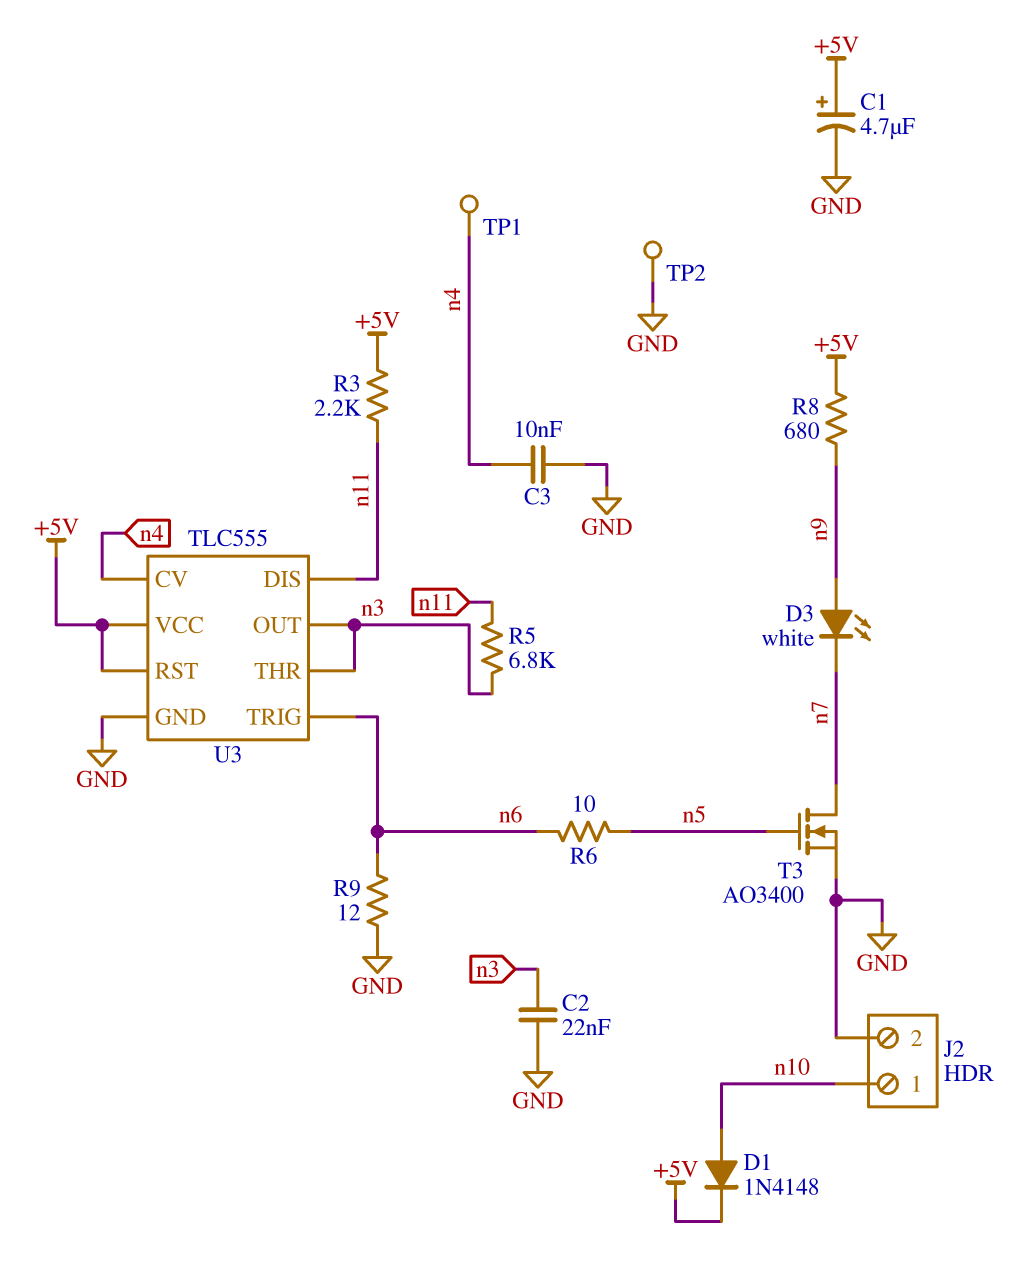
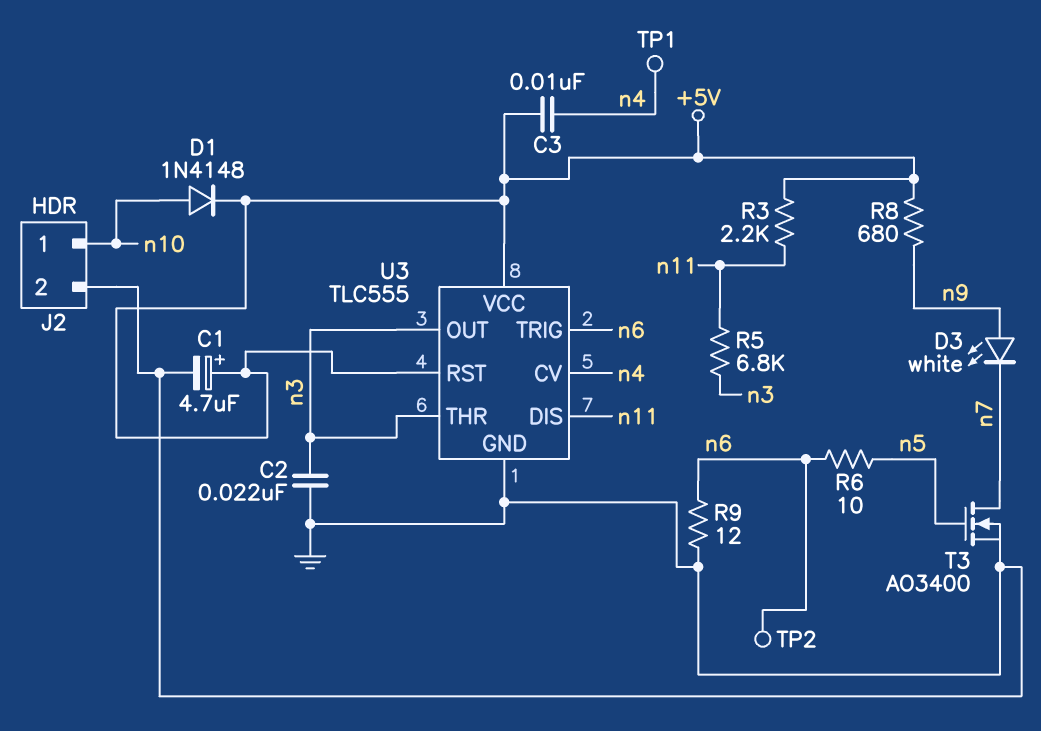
C3: 10nF (GND, n4) -> 10nF (+5V, n4)
TP2: test point (GND) -> test point (n6)

